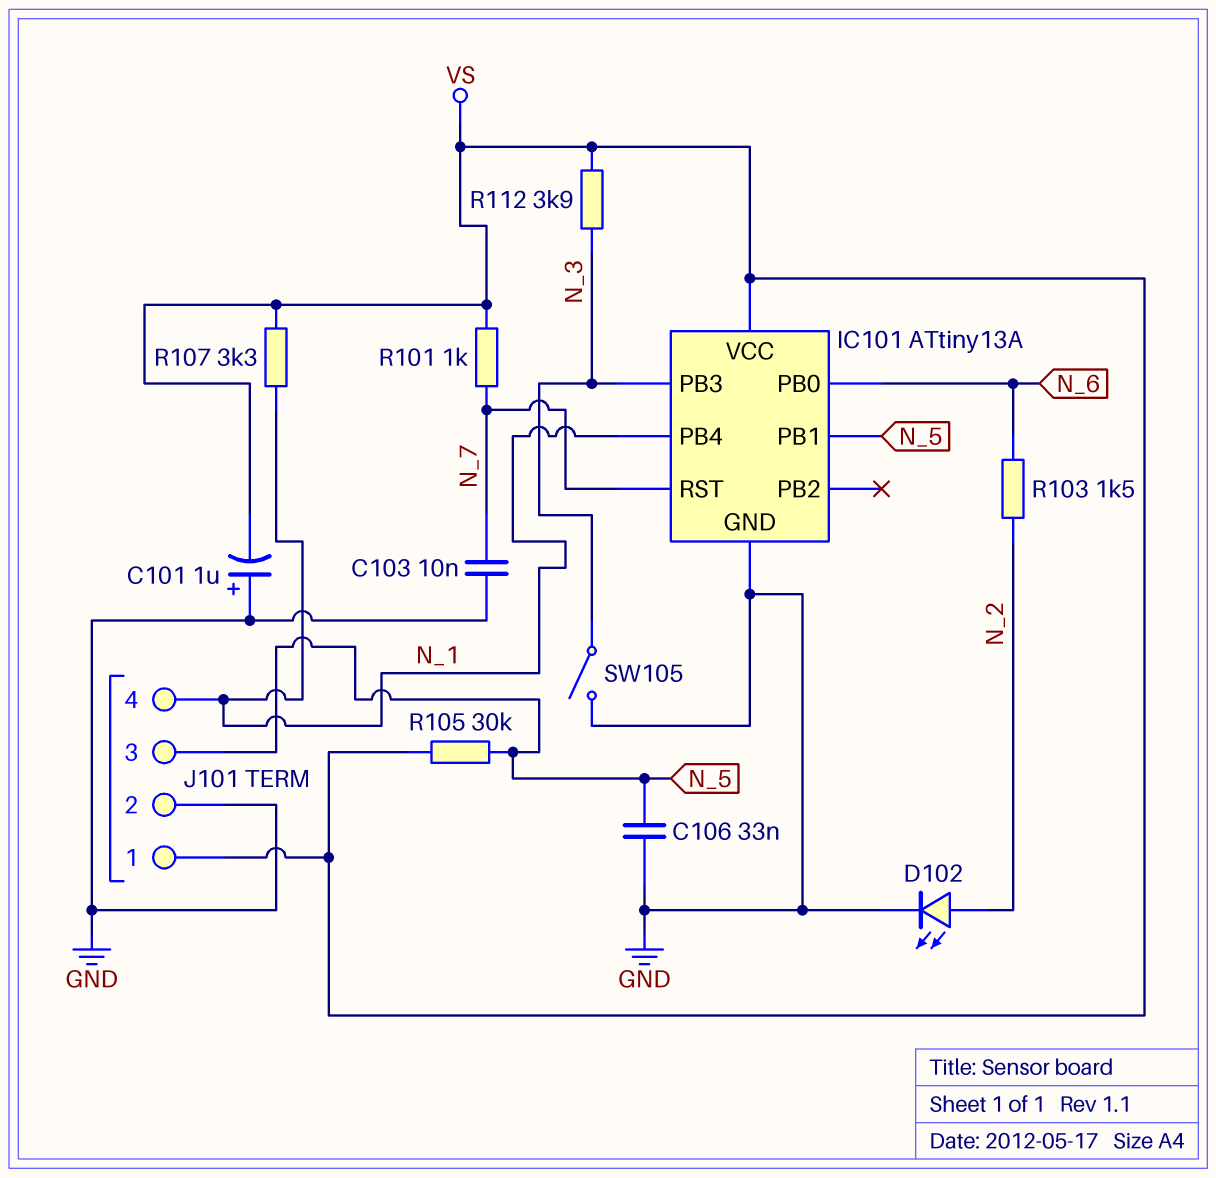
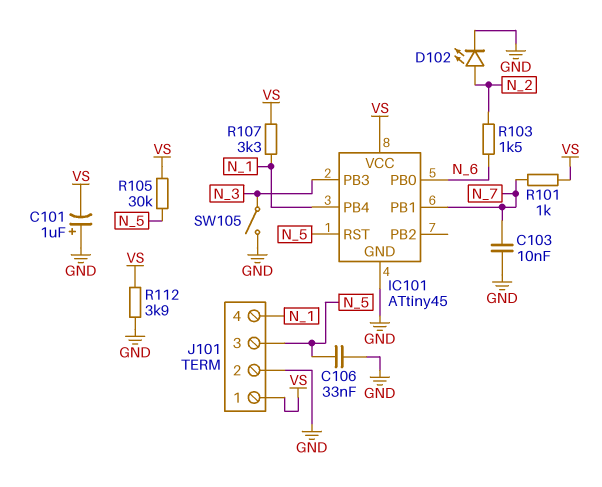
IC101: ATtiny13A -> ATtiny45
IC101 pin PB1: N_5 -> N_7
IC101 pin RST: N_7 -> N_5
R112: 3.9k (N_3, VS) -> 3.9k (GND, VS)

